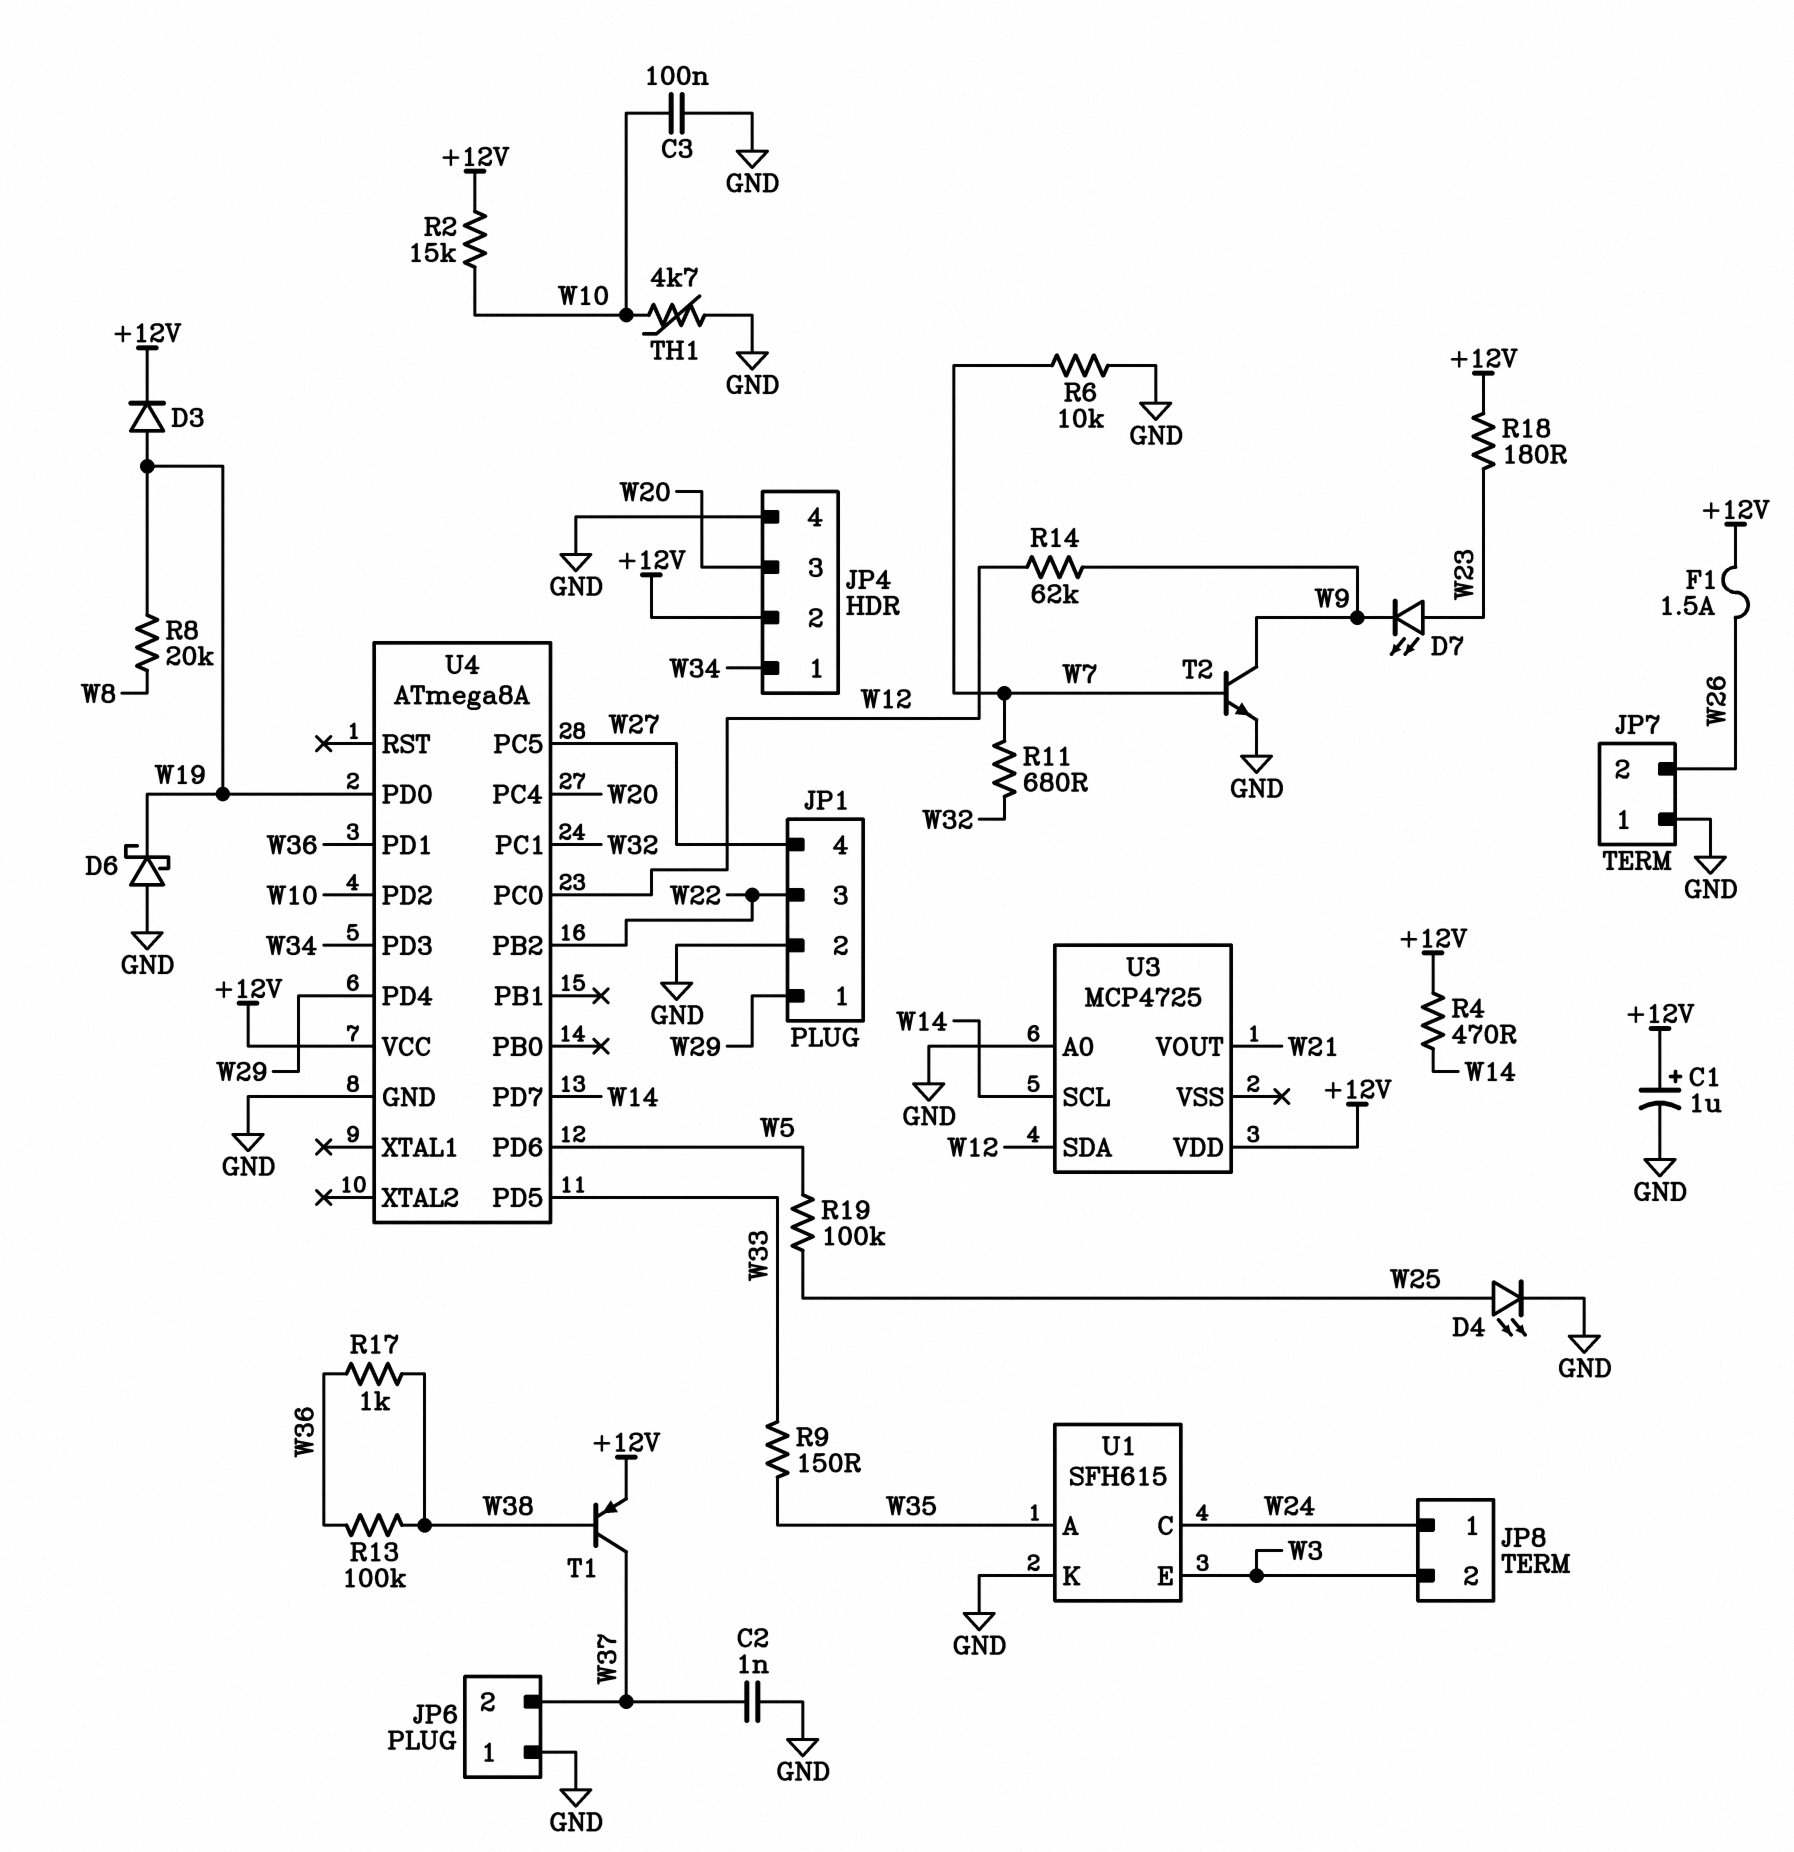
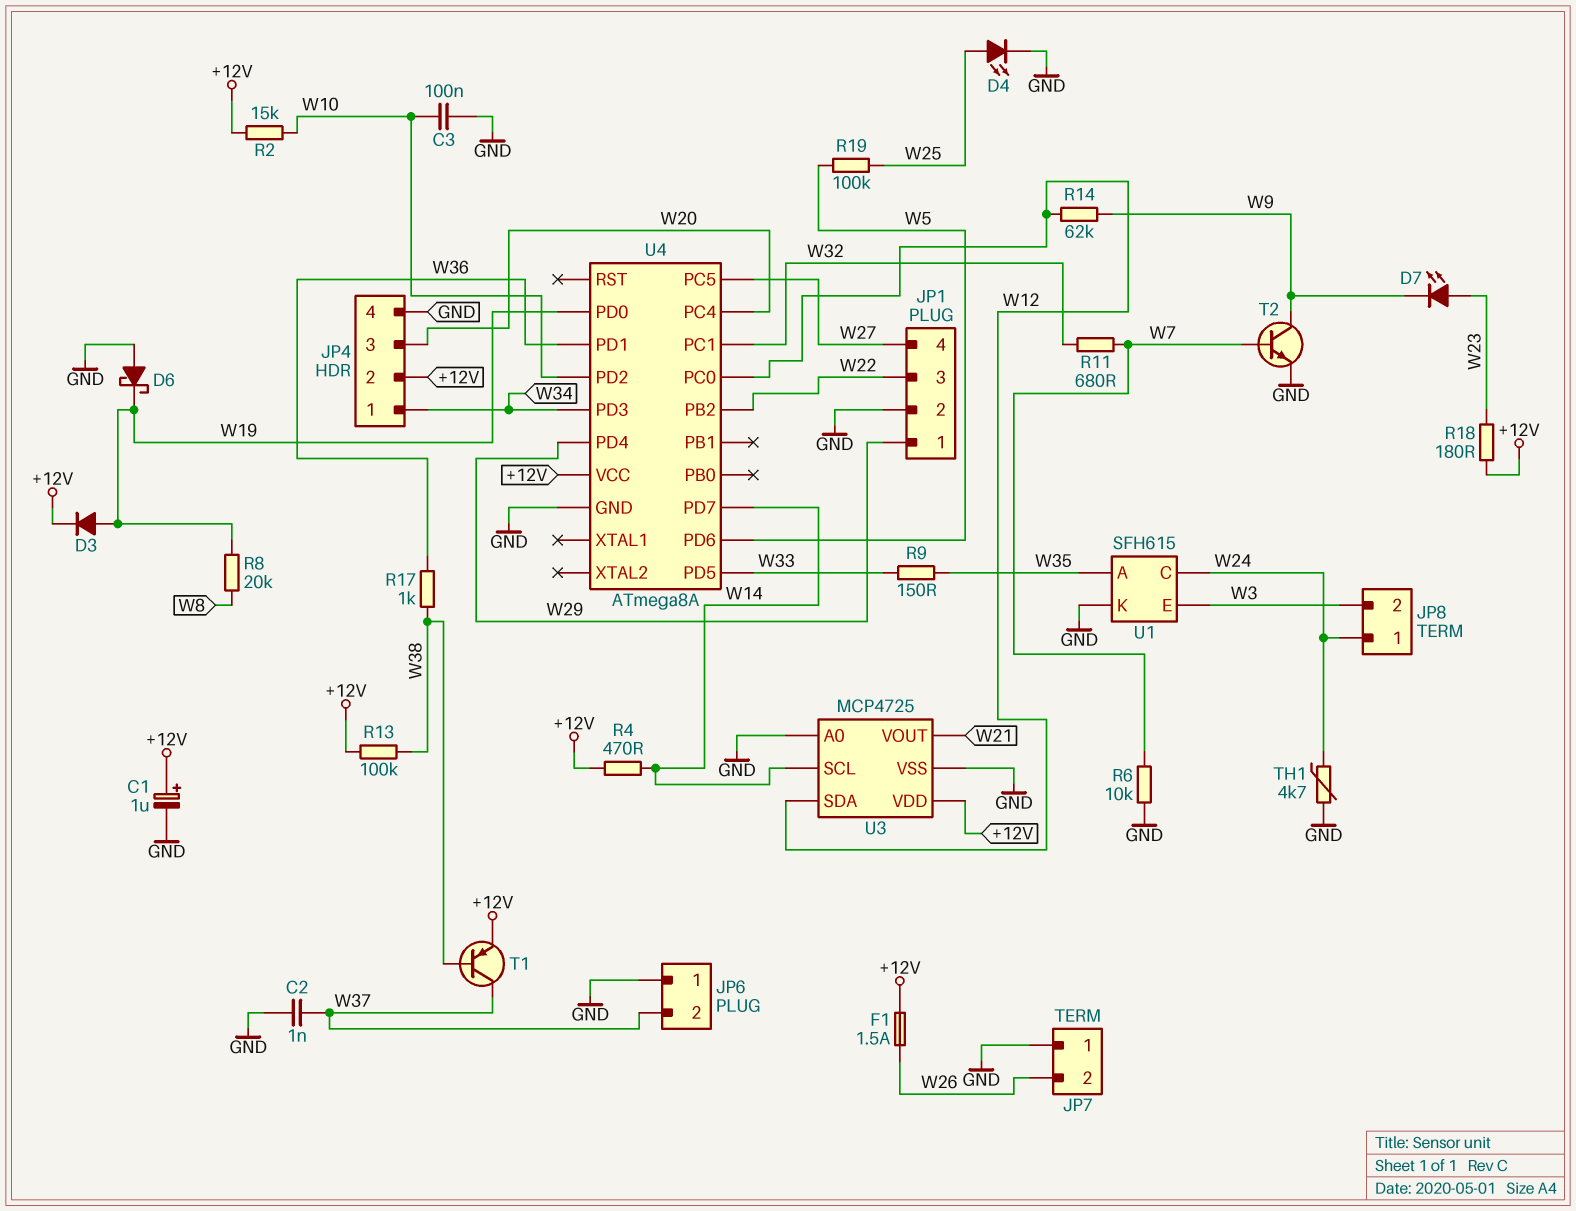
R13: 100k (W36, W38) -> 100k (+12V, W38)
TH1: 4.7k (GND, W10) -> 4.7k (GND, W24)
U3 pin VSS: none -> GND

